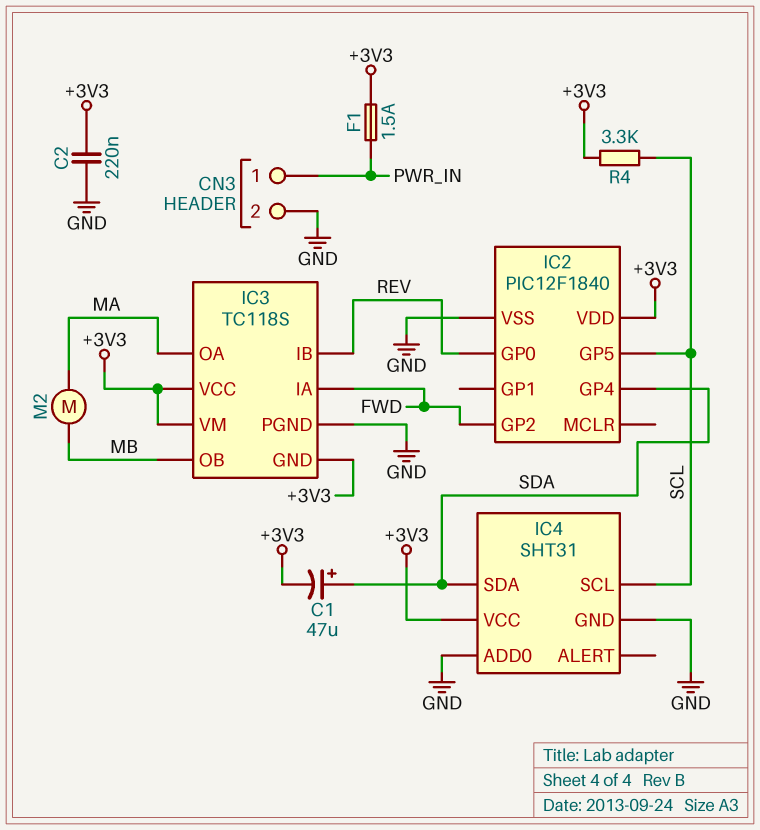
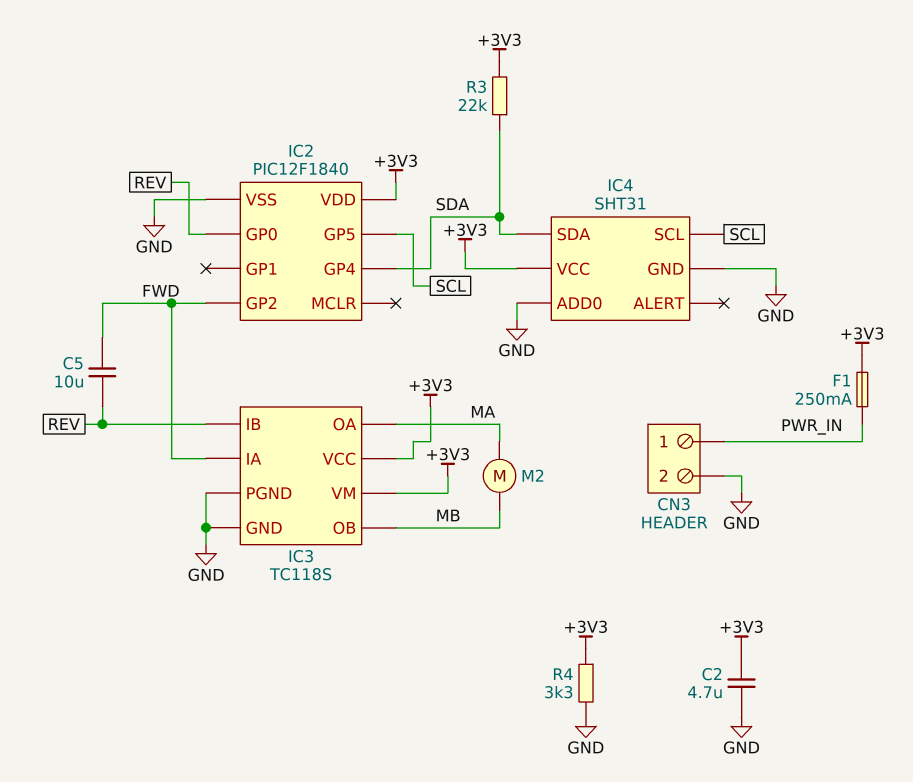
C1: 47uF (plus SDA, minus +3V3) -> none
C2: 220nF (+3V3, GND) -> 4.7uF (+3V3, GND)
C5: none -> 10uF (FWD, REV)
F1: 1.5A (+3V3, PWR_IN) -> 250mA (+3V3, PWR_IN)
IC3 pin GND: +3V3 -> GND
R3: none -> 22k (+3V3, SDA)
R4: 3.3k (+3V3, SCL) -> 3.3k (+3V3, GND)

